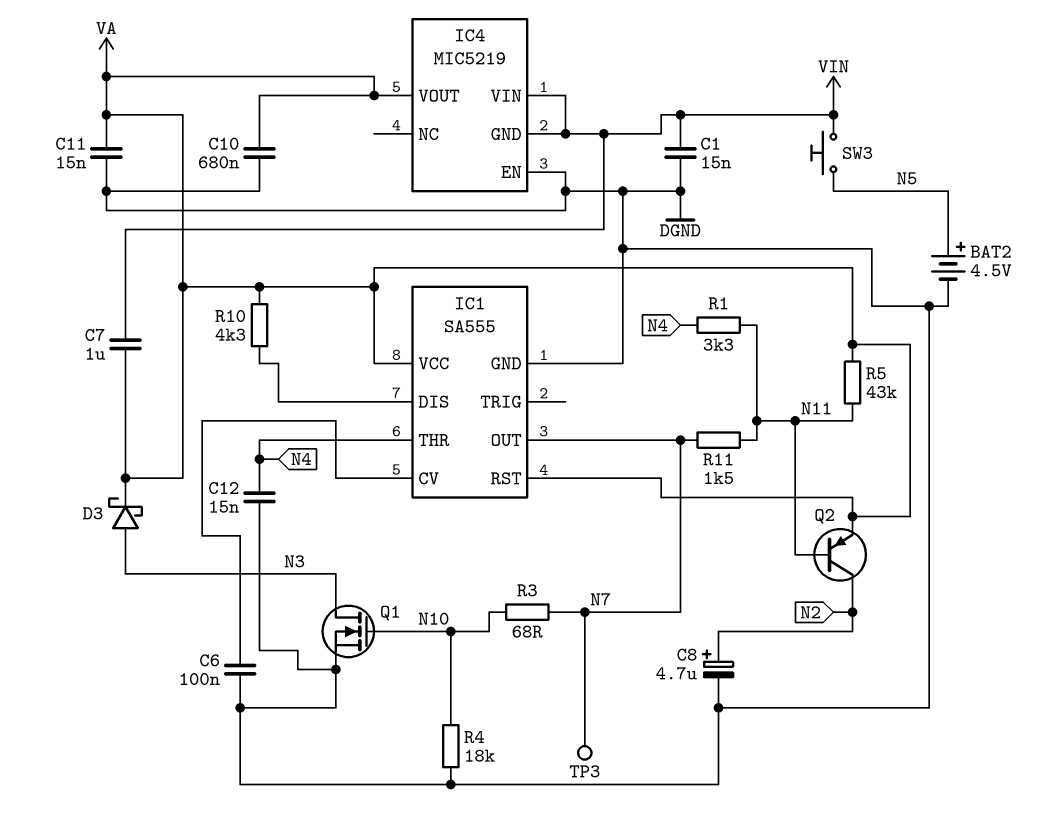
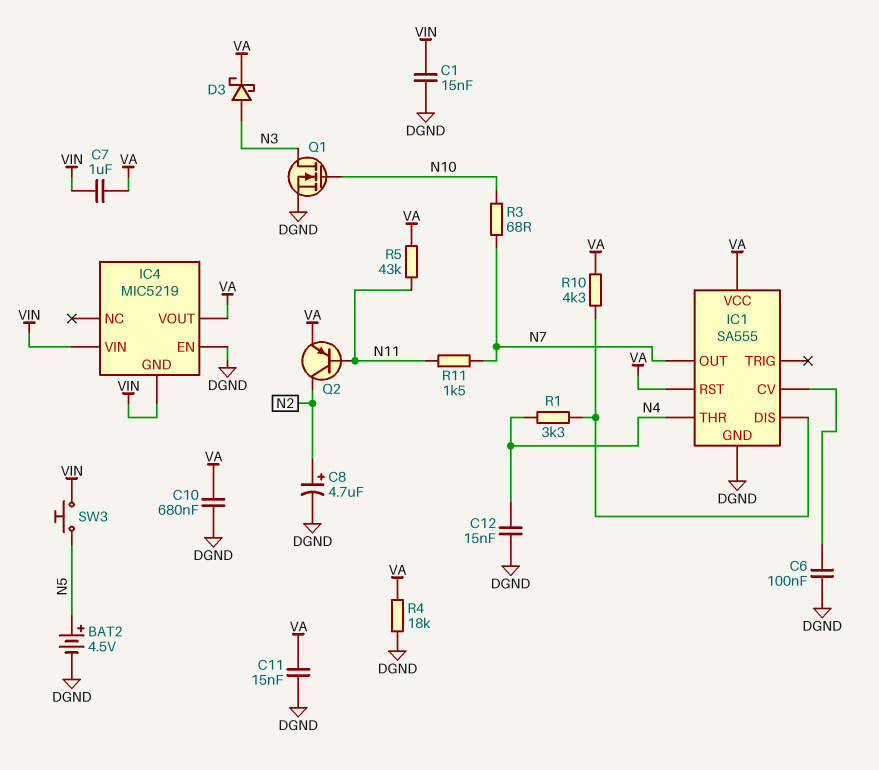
R1: 3.3k (N4, N11) -> 3.3k (IC1/DIS, N4)
R4: 18k (DGND, N10) -> 18k (DGND, VA)
TP3: test point (N7) -> none

